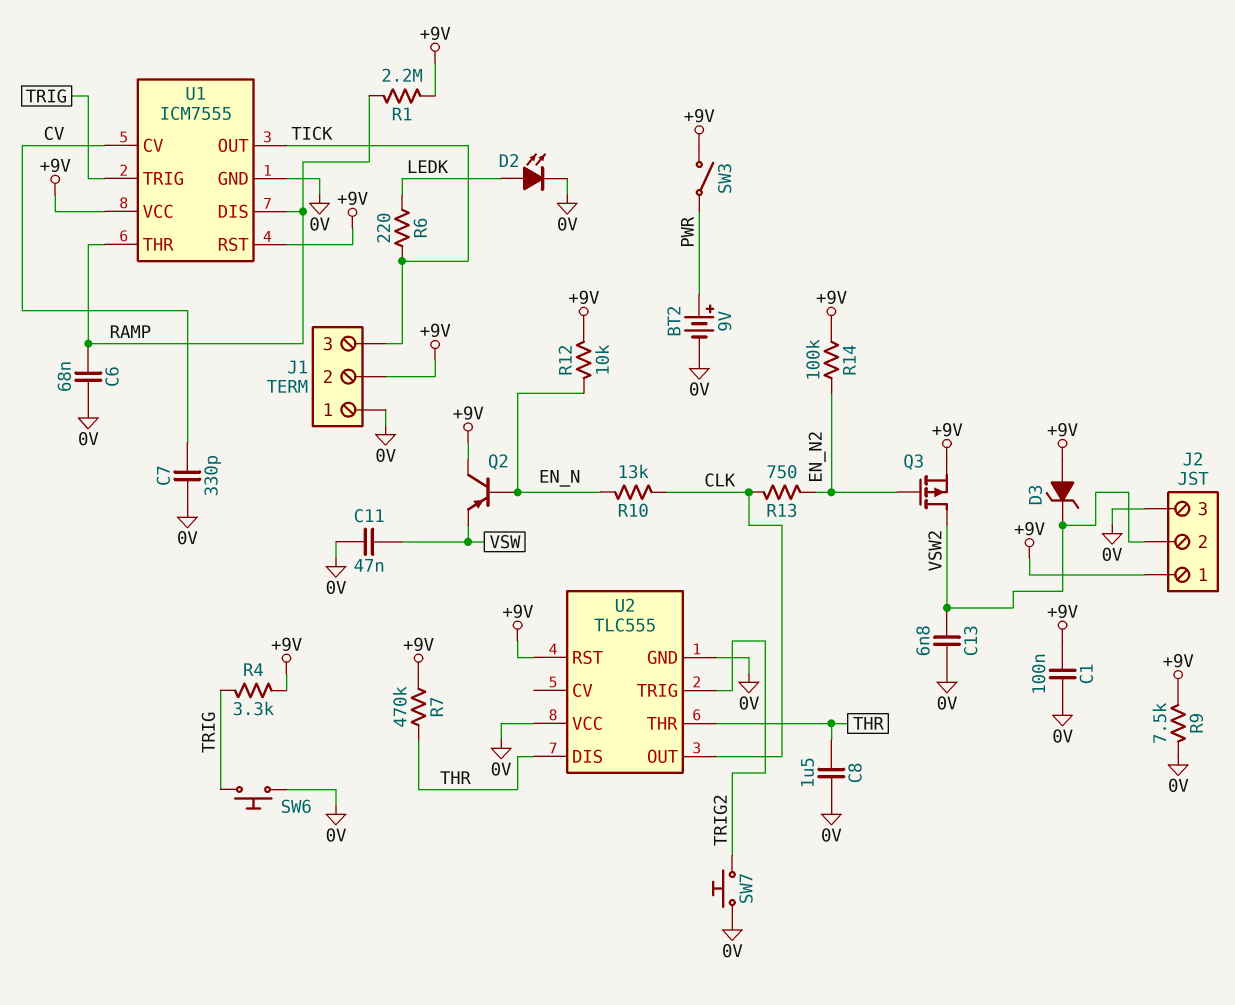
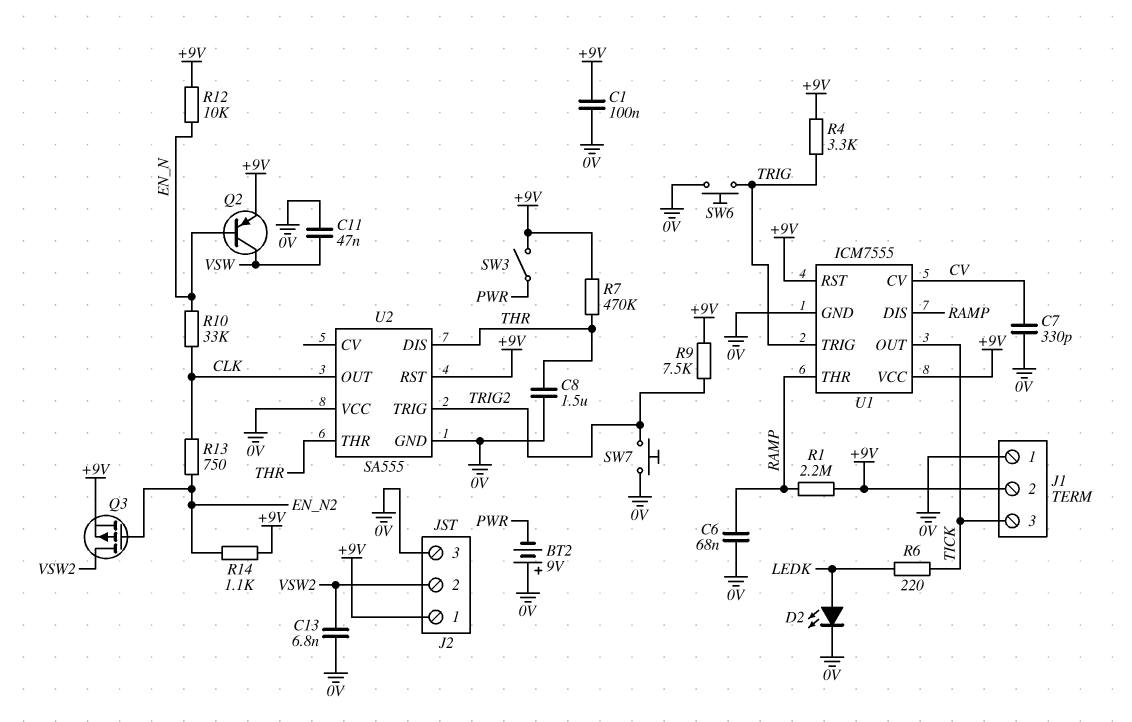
BT2: 9V (plus PWR, minus 0V) -> 9V (plus 0V, minus PWR)
D3: zener (A +9V, K VSW2) -> none
Q2: PNP (B EN_N, C +9V, E VSW) -> PNP (B EN_N, C VSW, E +9V)
R9: 7.5k (+9V, 0V) -> 7.5k (+9V, TRIG2)
R10: 13k (CLK, EN_N) -> 33k (CLK, EN_N)
R14: 100k (+9V, EN_N2) -> 1.1k (+9V, EN_N2)
U2: TLC555 -> SA555

